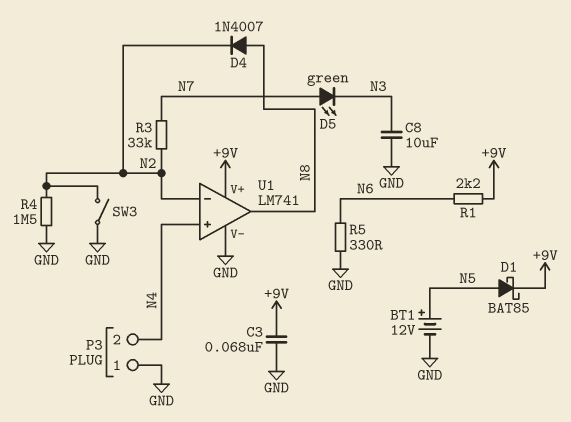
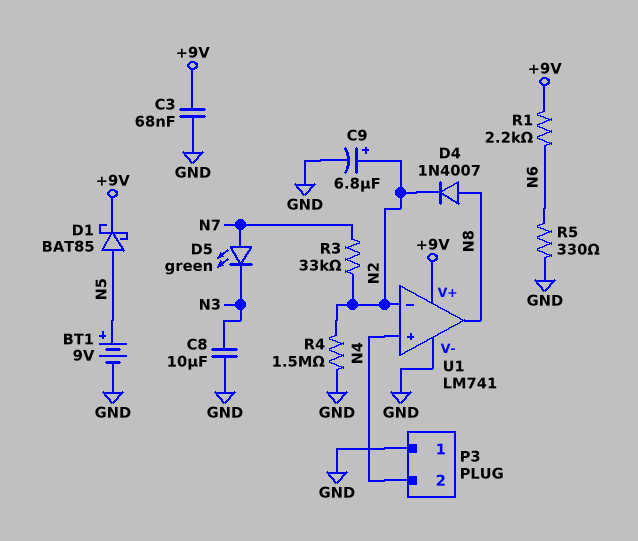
BT1: 12V (plus N5, minus GND) -> 9V (plus N5, minus GND)
C9: none -> 6.8uF (plus N2, minus GND)
SW3: switch (GND, N2) -> none

